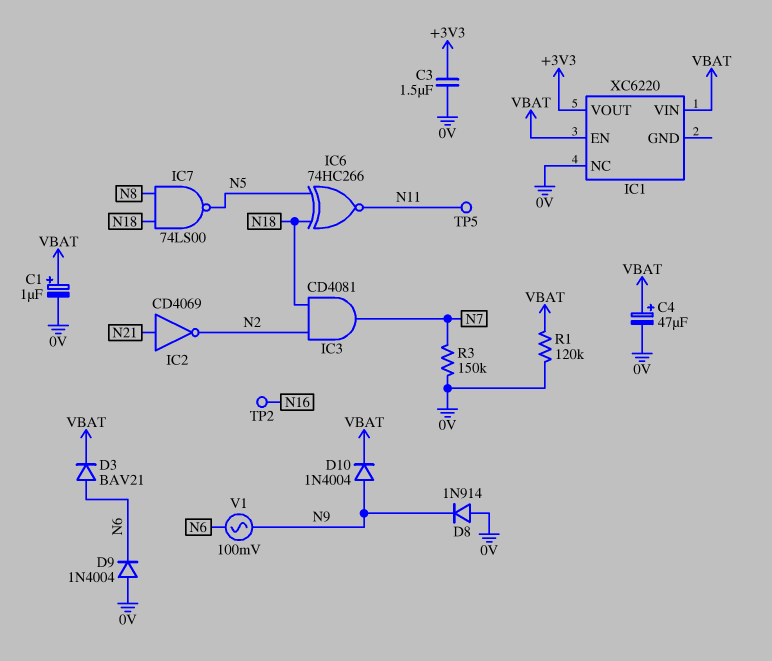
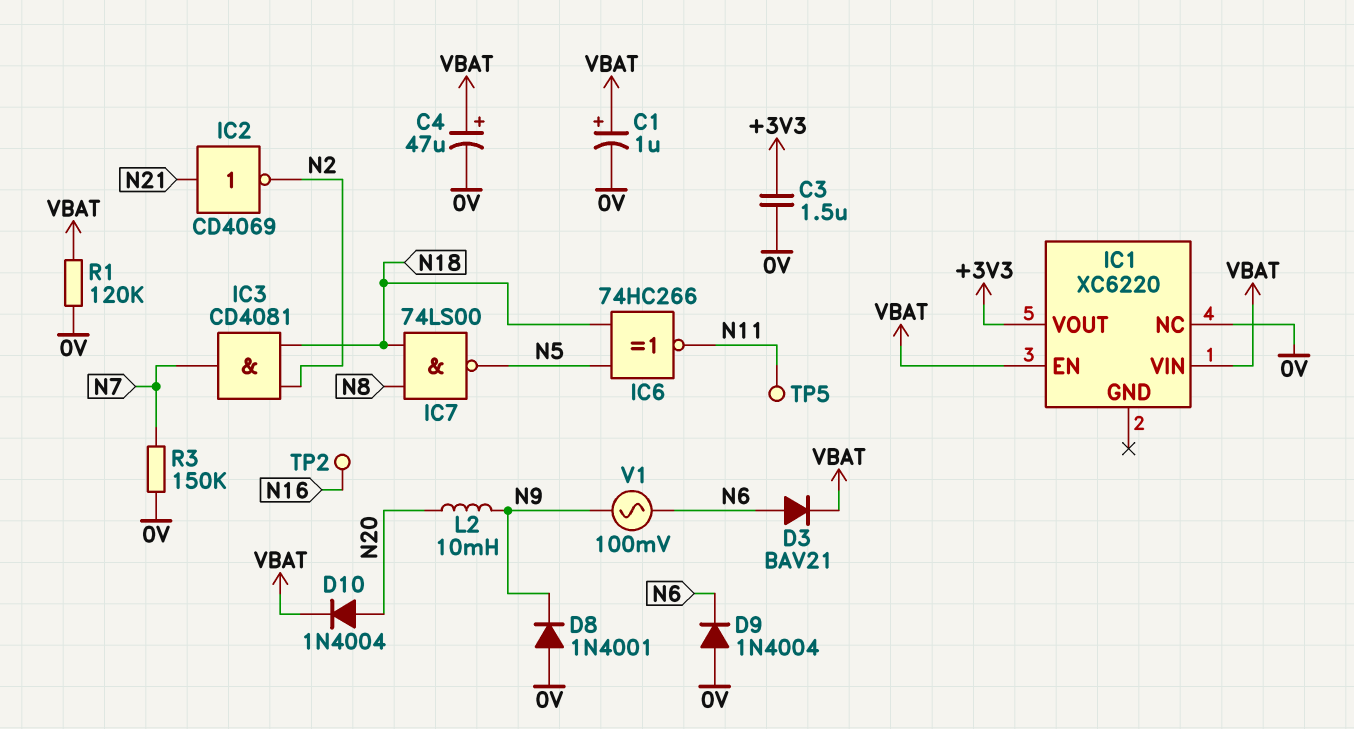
D8: diode 1N914 (A 0V, K N9) -> diode 1N4001 (A 0V, K N9)
D10: diode 1N4004 (A N9, K VBAT) -> diode 1N4004 (A N20, K VBAT)
L2: none -> 10mH (N9, N20)

